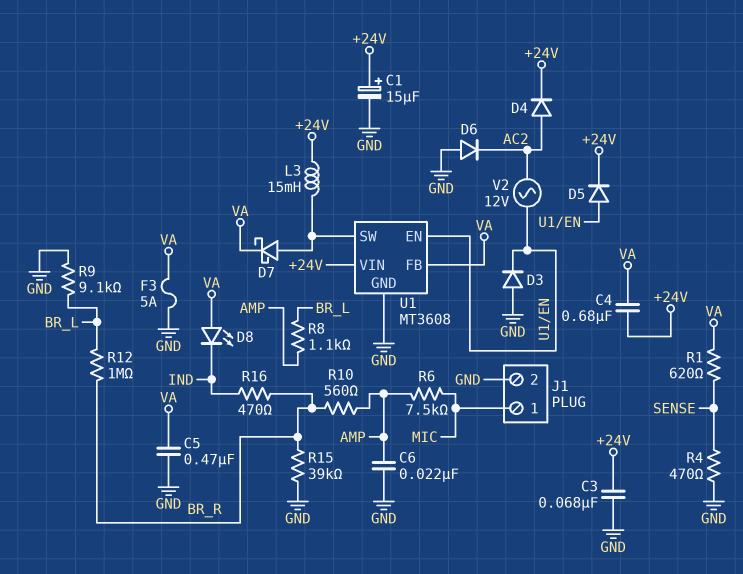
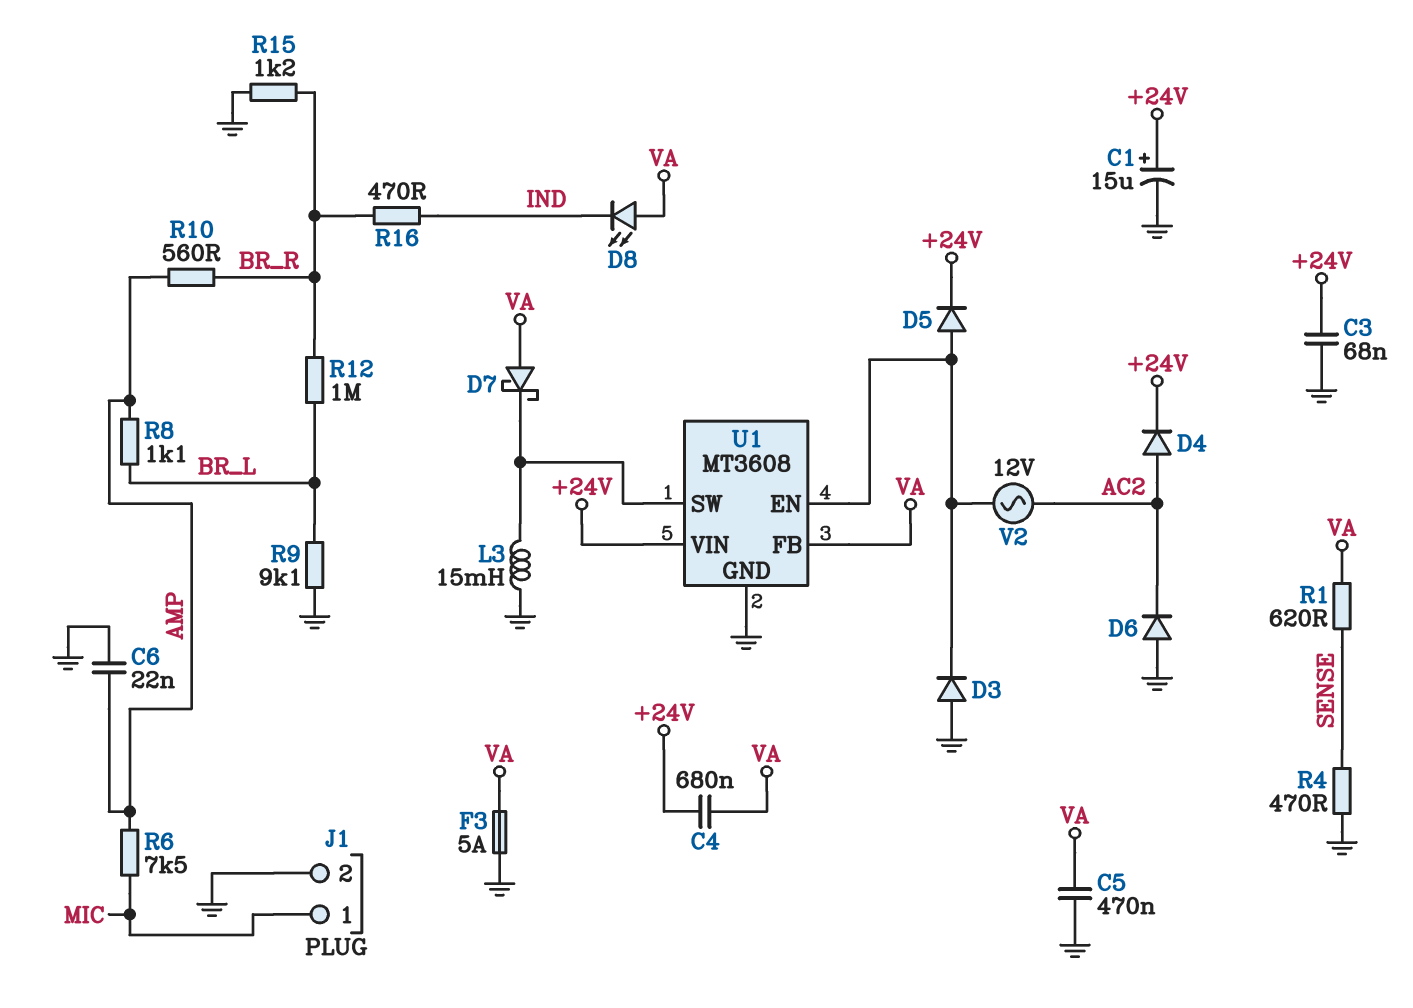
D7: schottky (A U1/SW, K VA) -> schottky (A VA, K U1/SW)
L3: 15mH (+24V, U1/SW) -> 15mH (GND, U1/SW)
R15: 39k (BR_R, GND) -> 1.2k (BR_R, GND)

